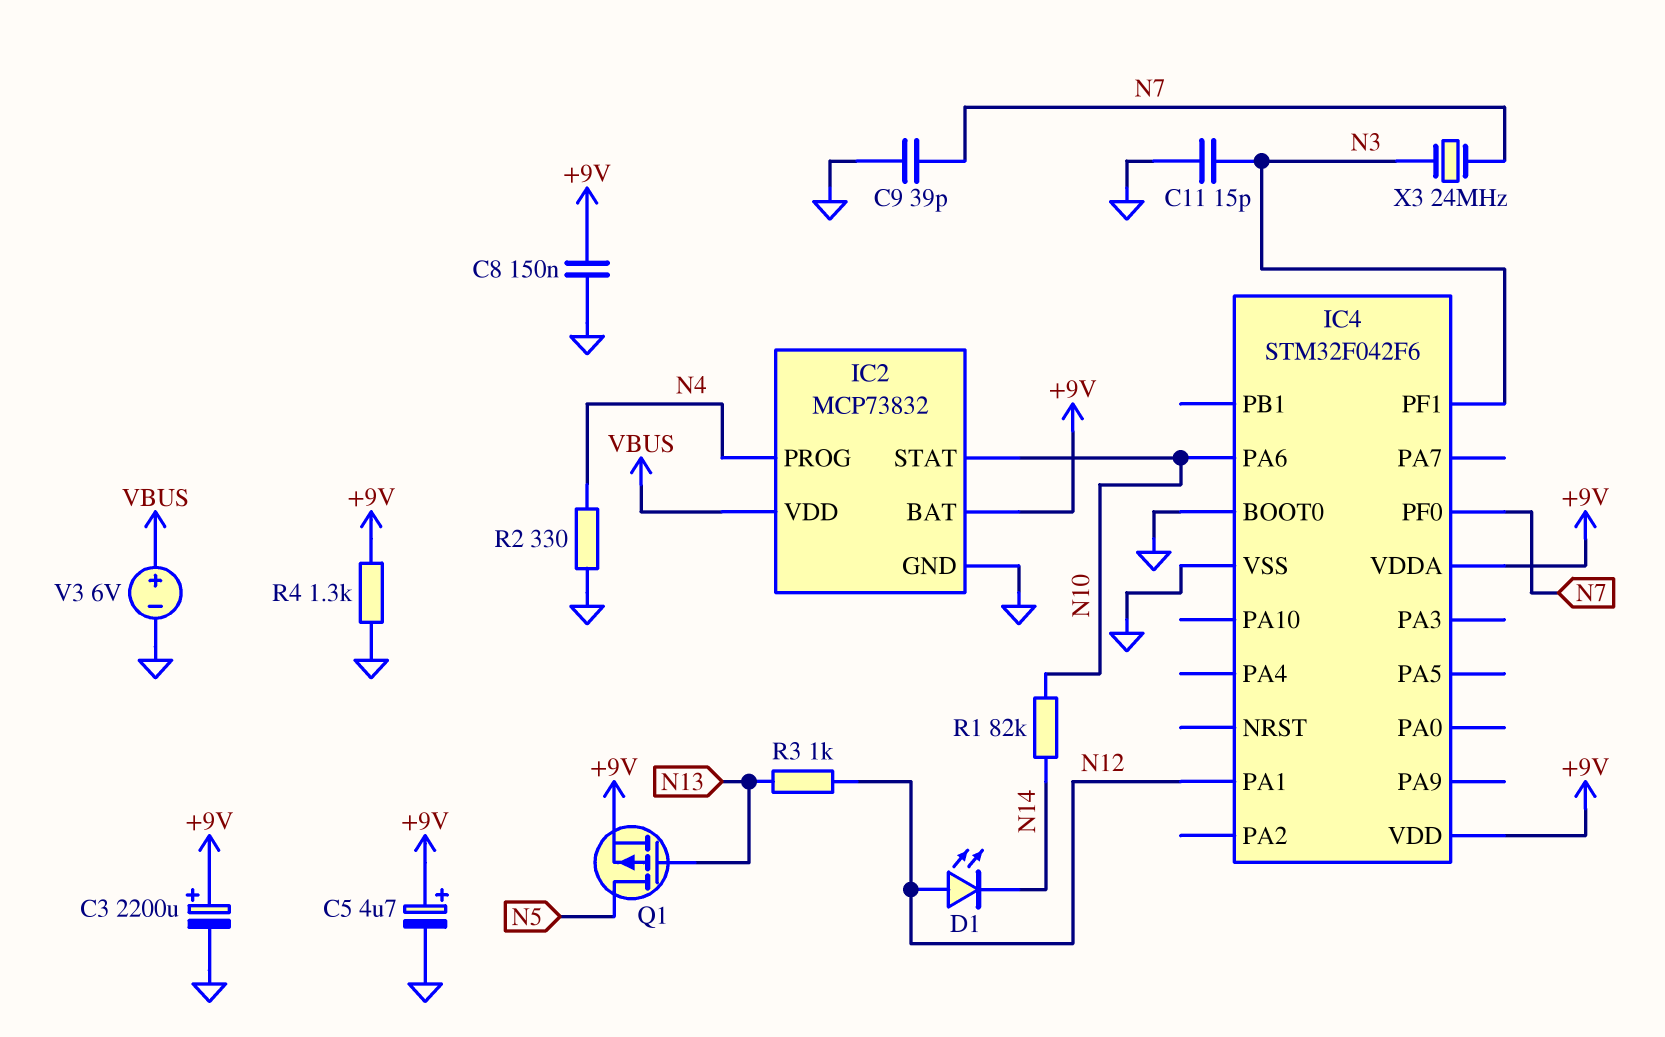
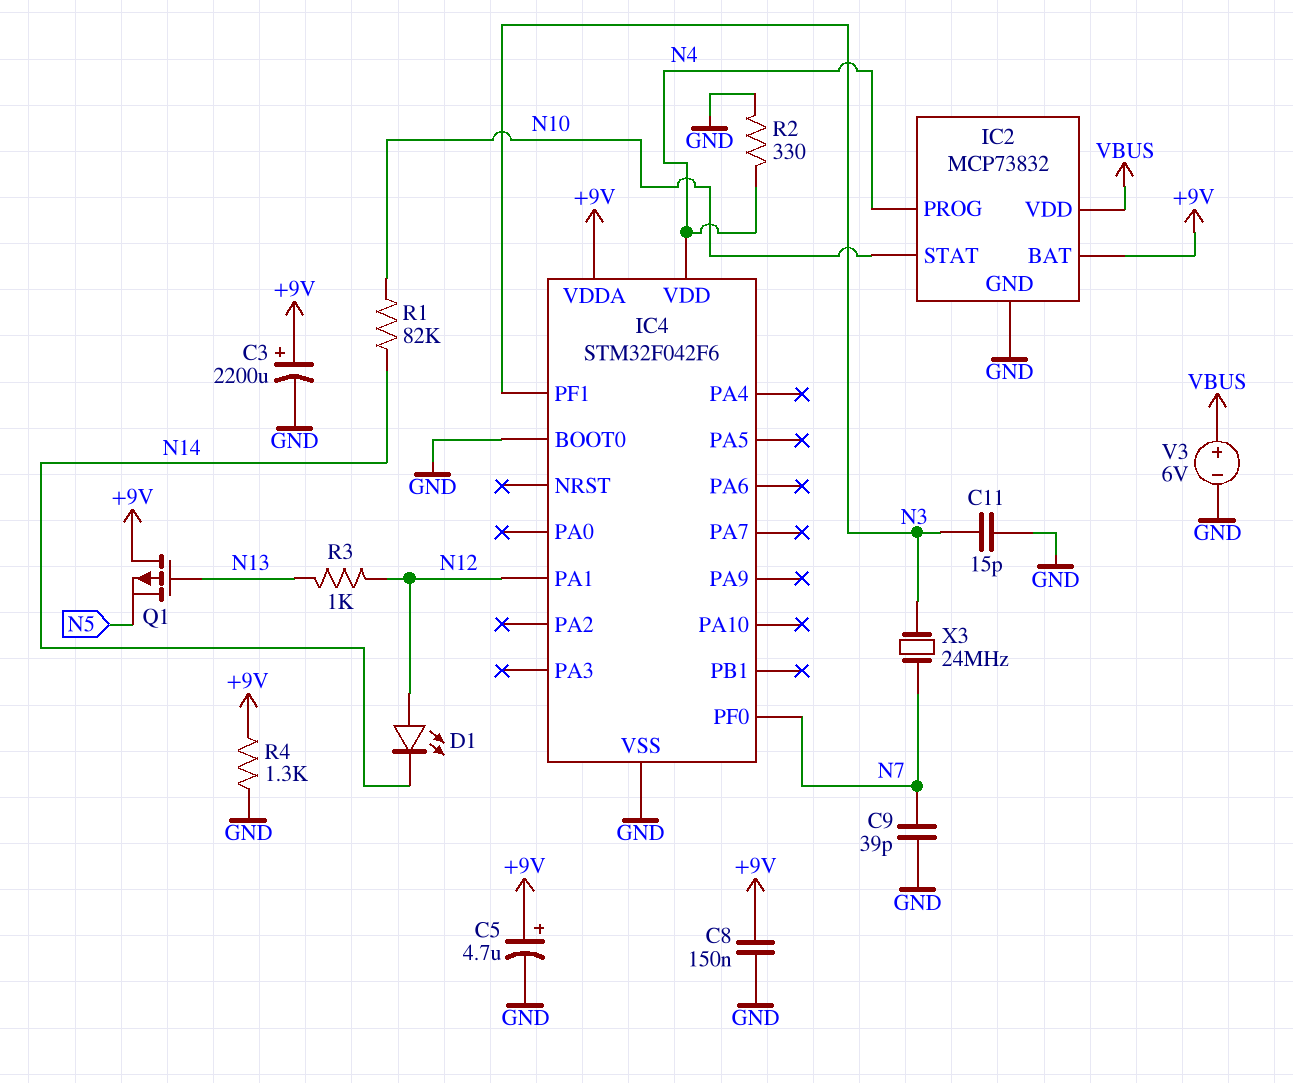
IC4 pin PA6: N10 -> none
IC4 pin VDD: +9V -> N4
Q1: PMOS (G N13, D N5, S +9V) -> PMOS (G N13, D +9V, S N5)

